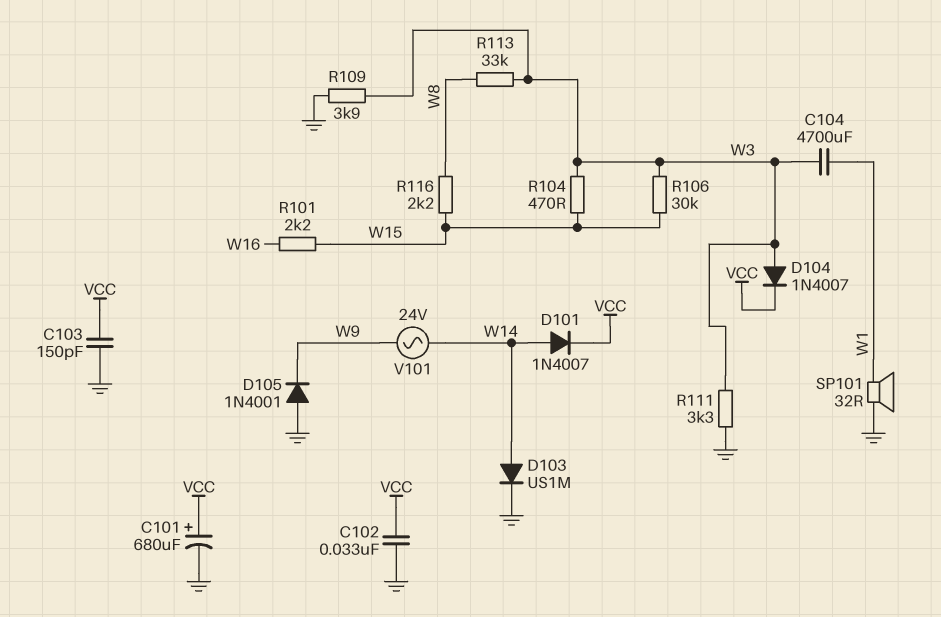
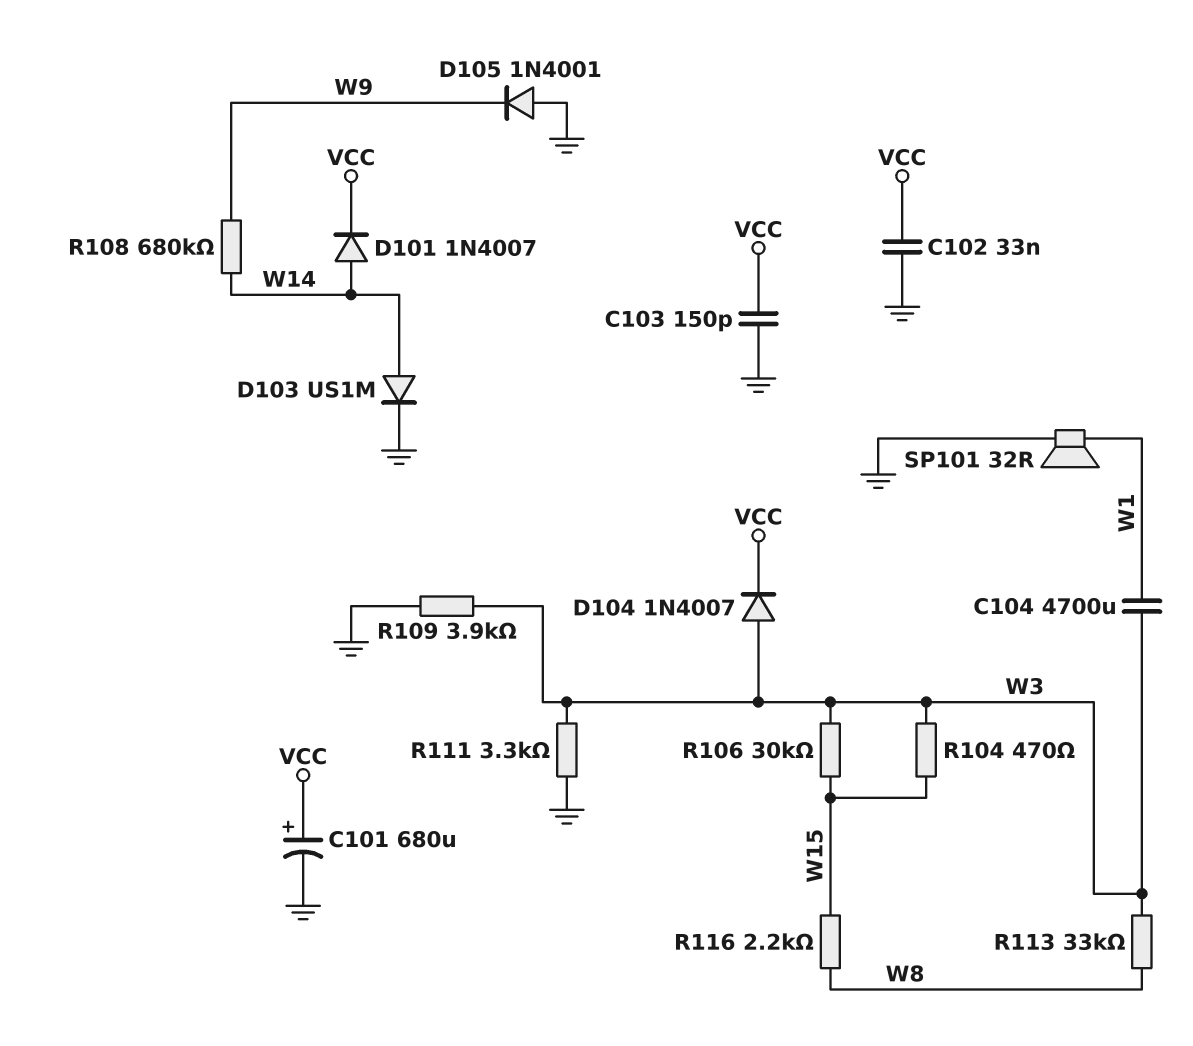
R101: 2.2k (W15, W16) -> none
R108: none -> 680k (W9, W14)
V101: AC 24V (W9, W14) -> none

